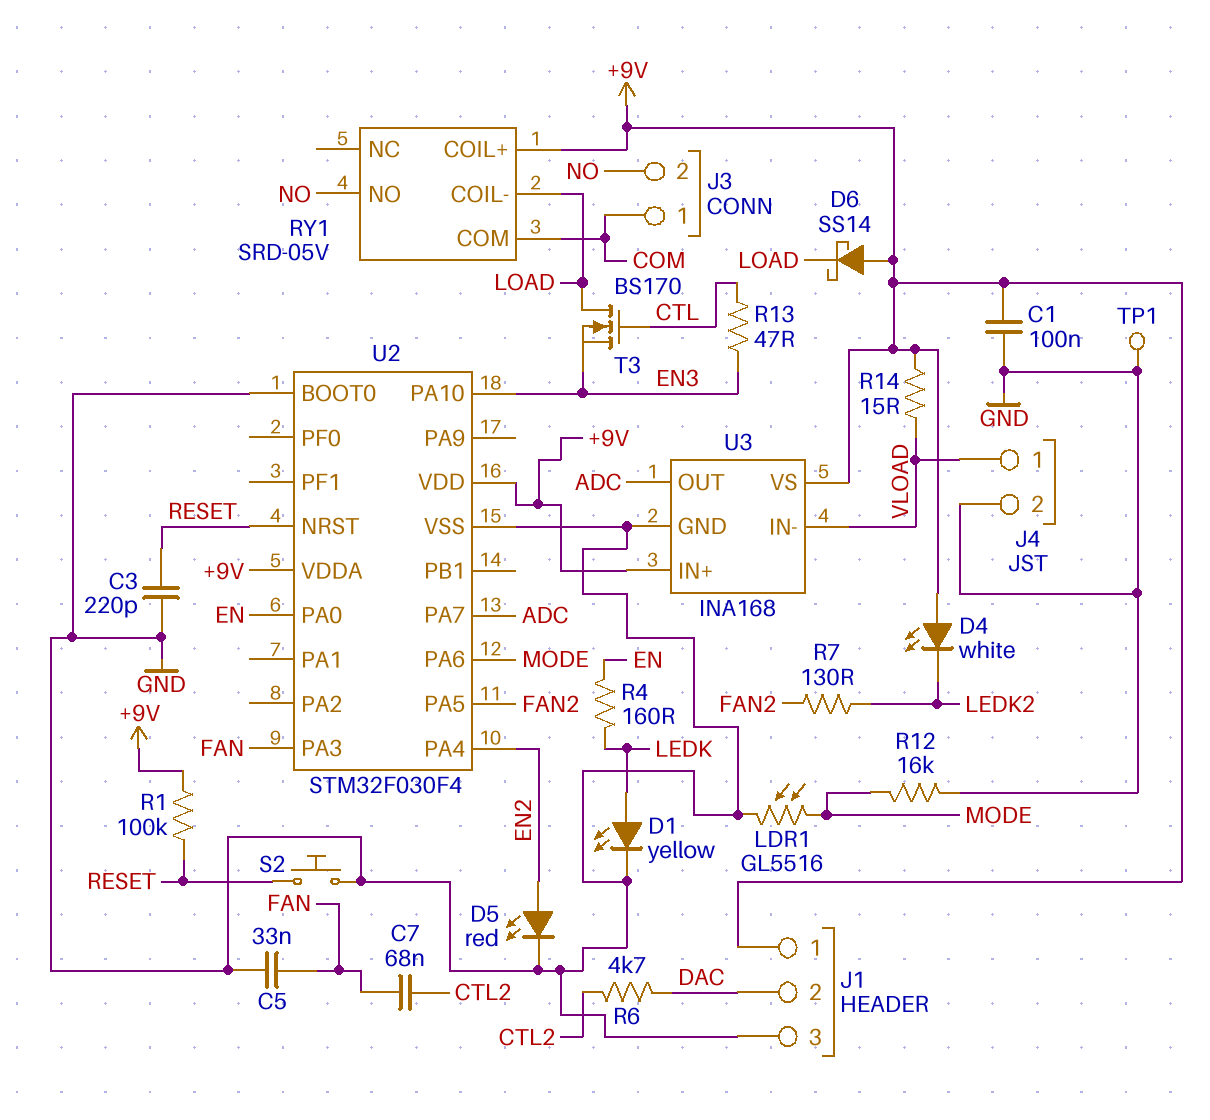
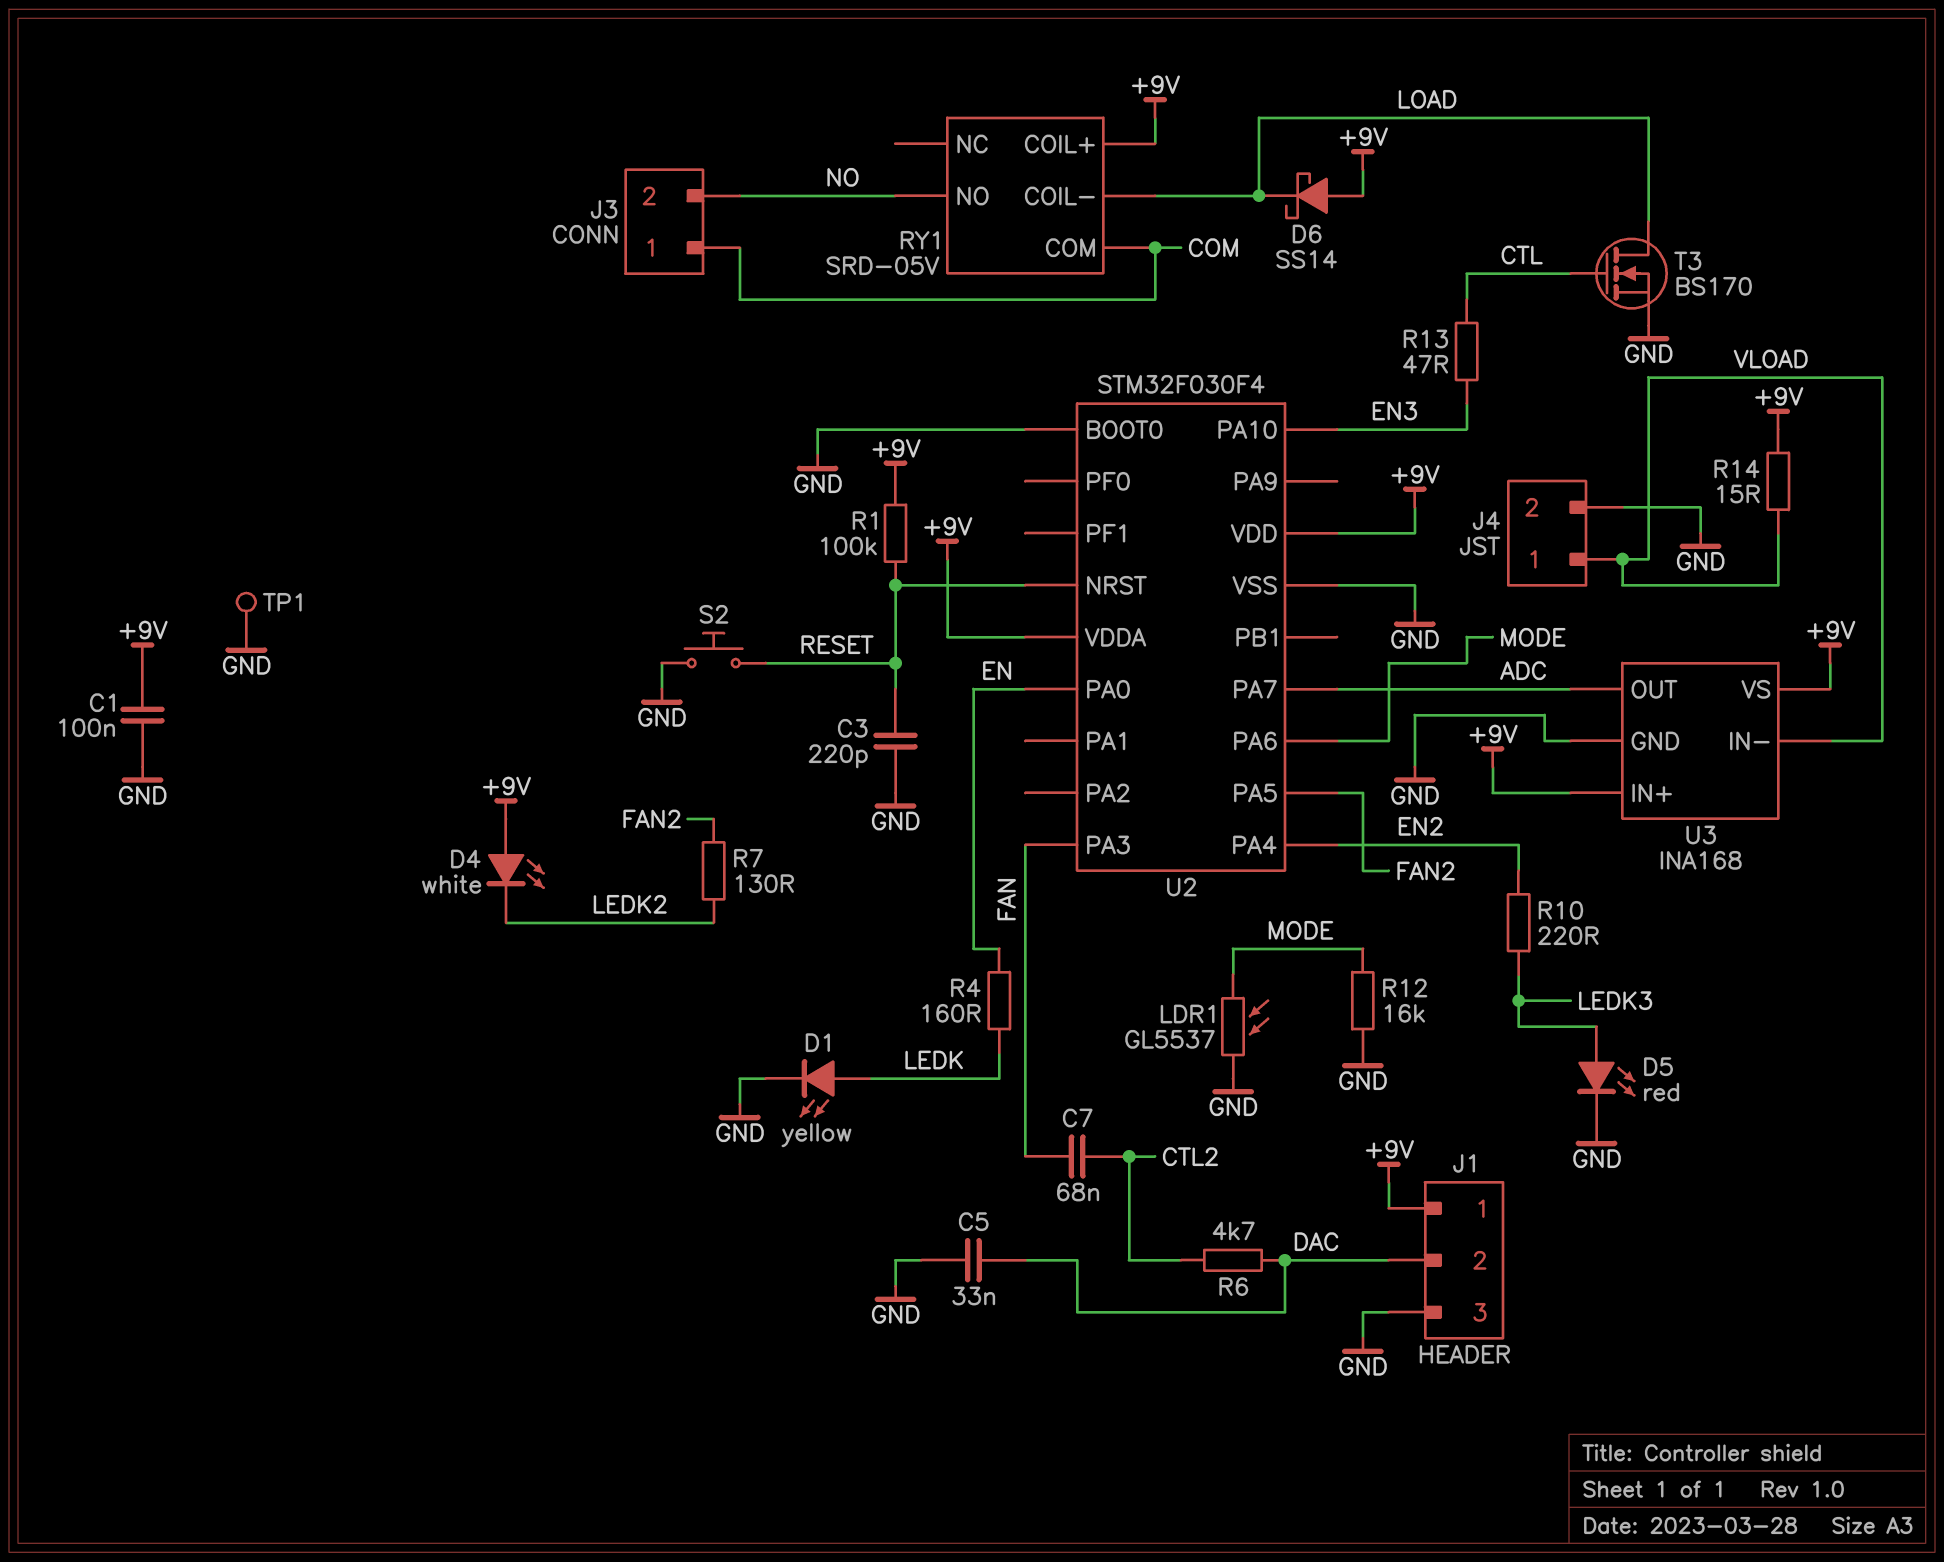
C5: 33nF (FAN, GND) -> 33nF (DAC, GND)
D5: LED red (A EN2, K GND) -> LED red (A LEDK3, K GND)
LDR1: GL5516 (GND, MODE) -> GL5537 (GND, MODE)
R10: none -> 220 (EN2, LEDK3)
T3: NMOS BS170 (G CTL, D LOAD, S EN3) -> NMOS BS170 (G CTL, D LOAD, S GND)

